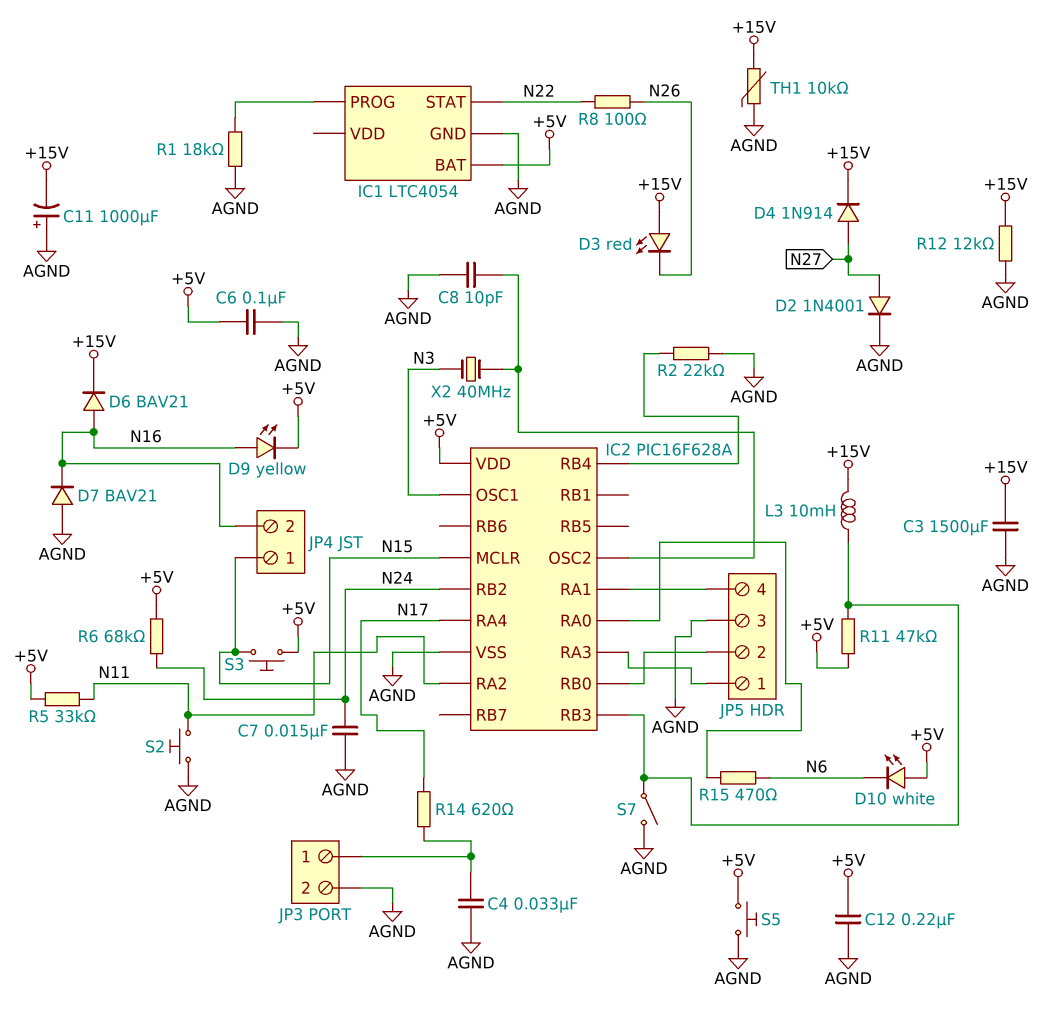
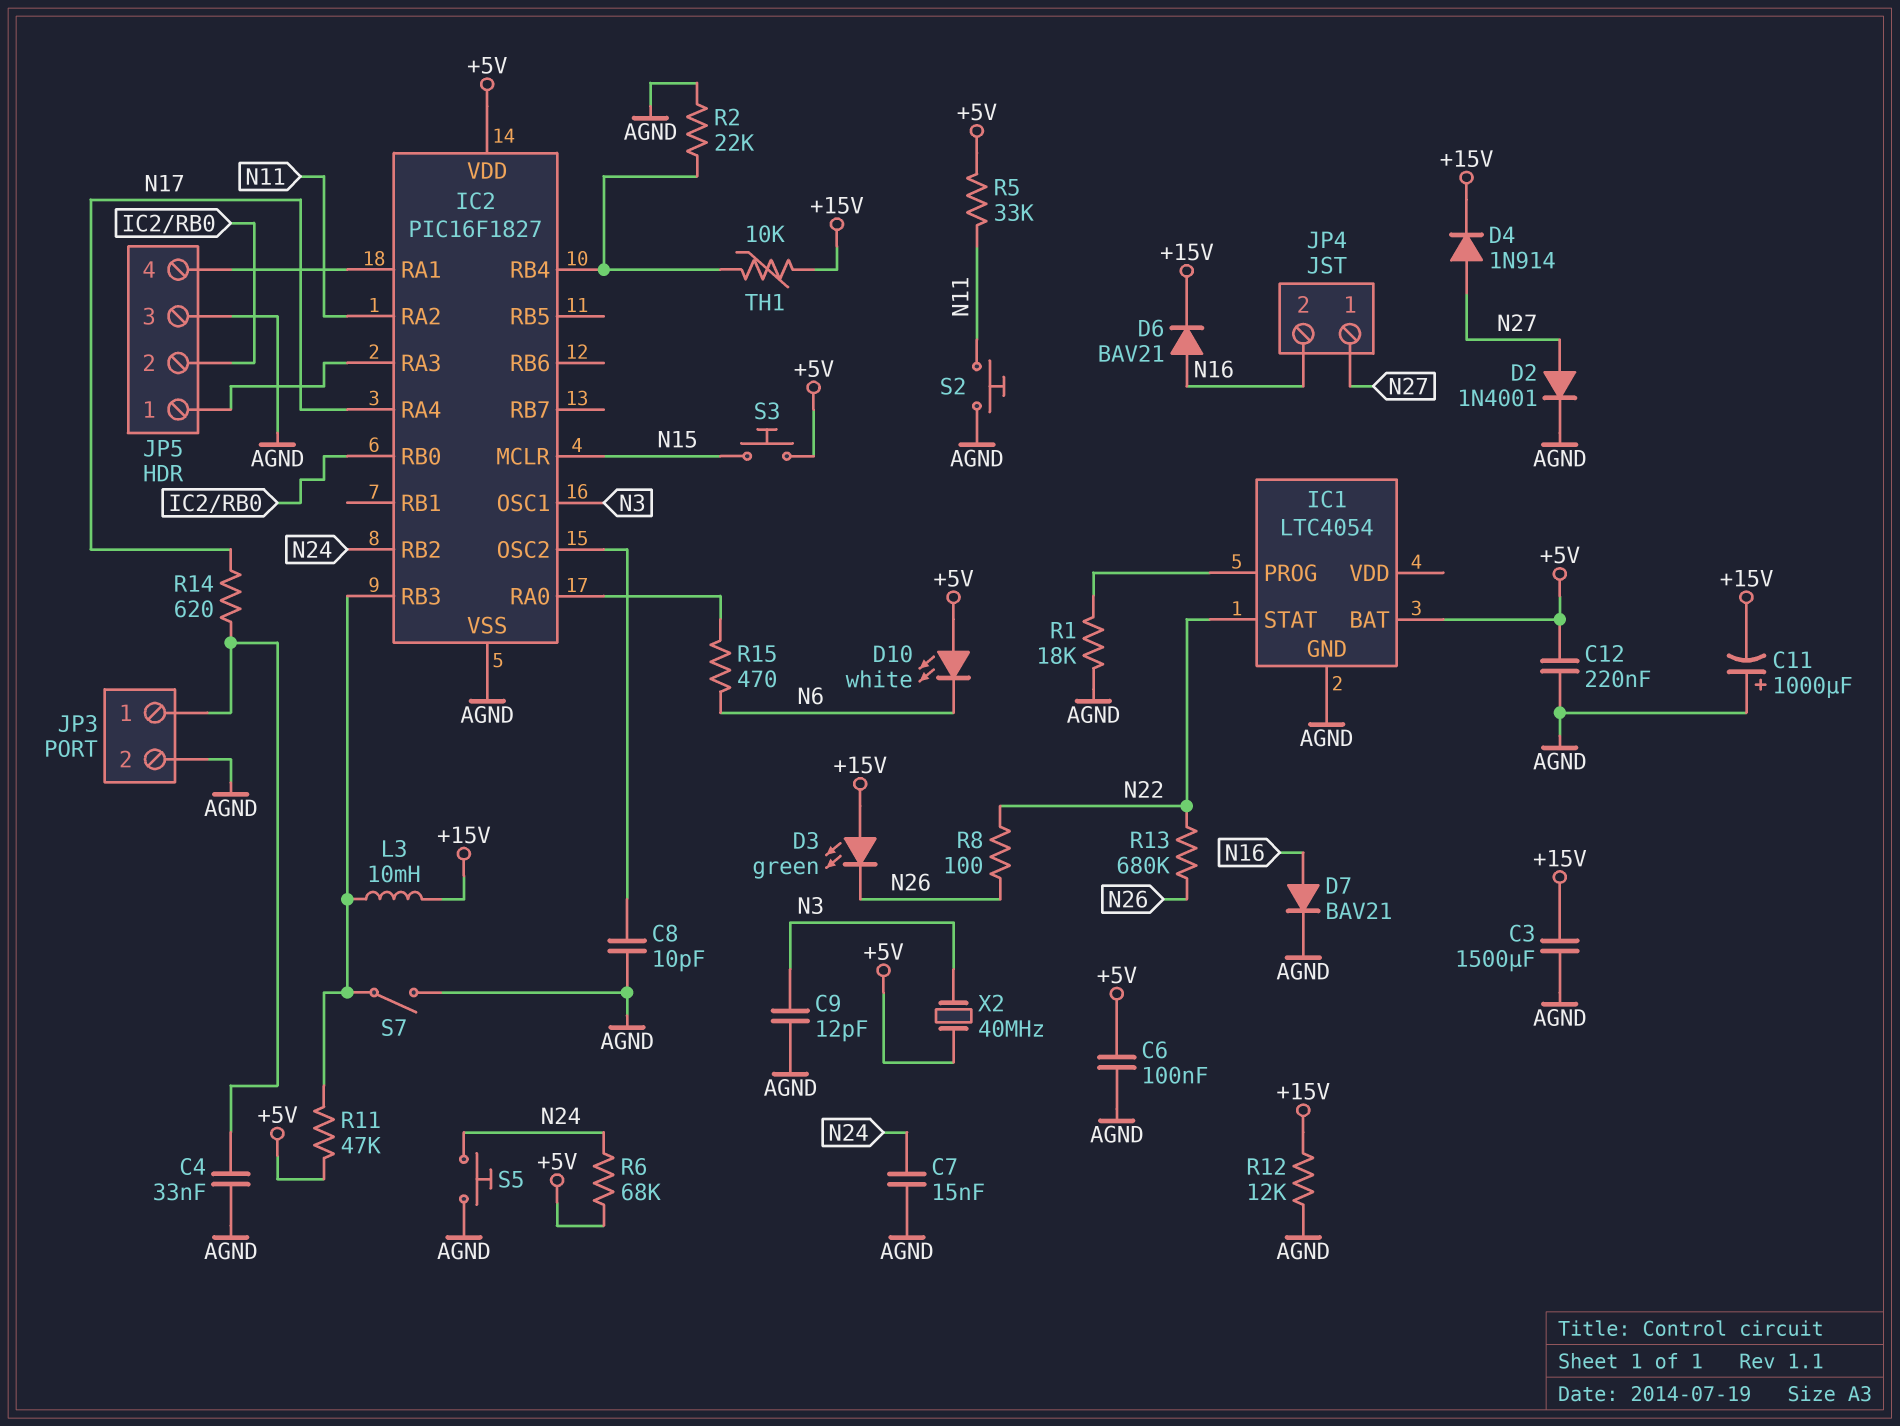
C9: none -> 12pF (AGND, N3)
D3: LED red (A +15V, K N26) -> LED green (A +15V, K N26)
D7: diode BAV21 (A AGND, K N16) -> diode BAV21 (A N16, K AGND)
D9: LED yellow (A N16, K +5V) -> none
IC2: PIC16F628A -> PIC16F1827
JP4 pin 1: N15 -> N27
R13: none -> 680k (N22, N26)
S5: button (+5V, AGND) -> button (AGND, N24)
TH1: 10k (+15V, AGND) -> 10k (+15V, IC2/RB4)
X2: 40MHz (IC2/OSC2, N3) -> 40MHz (+5V, N3)

